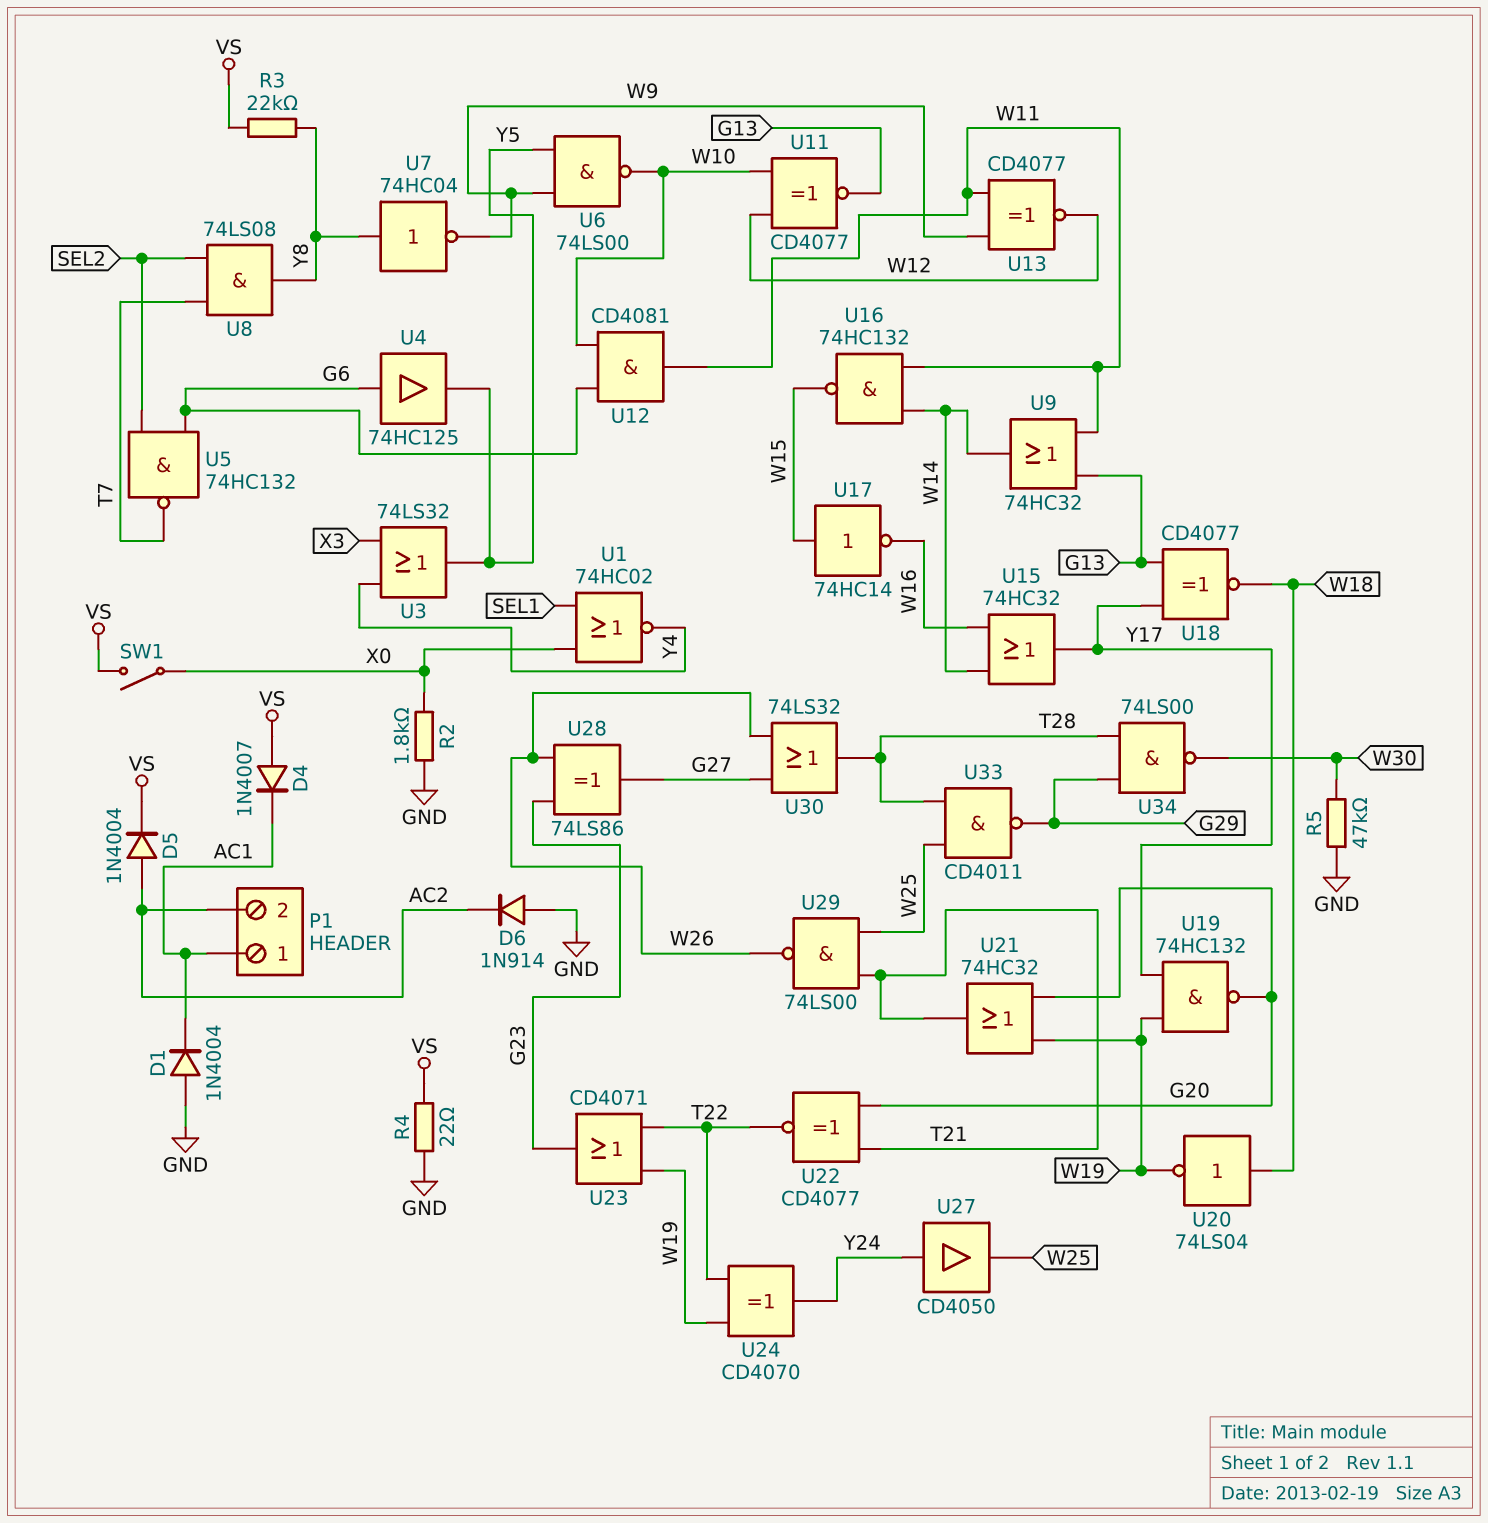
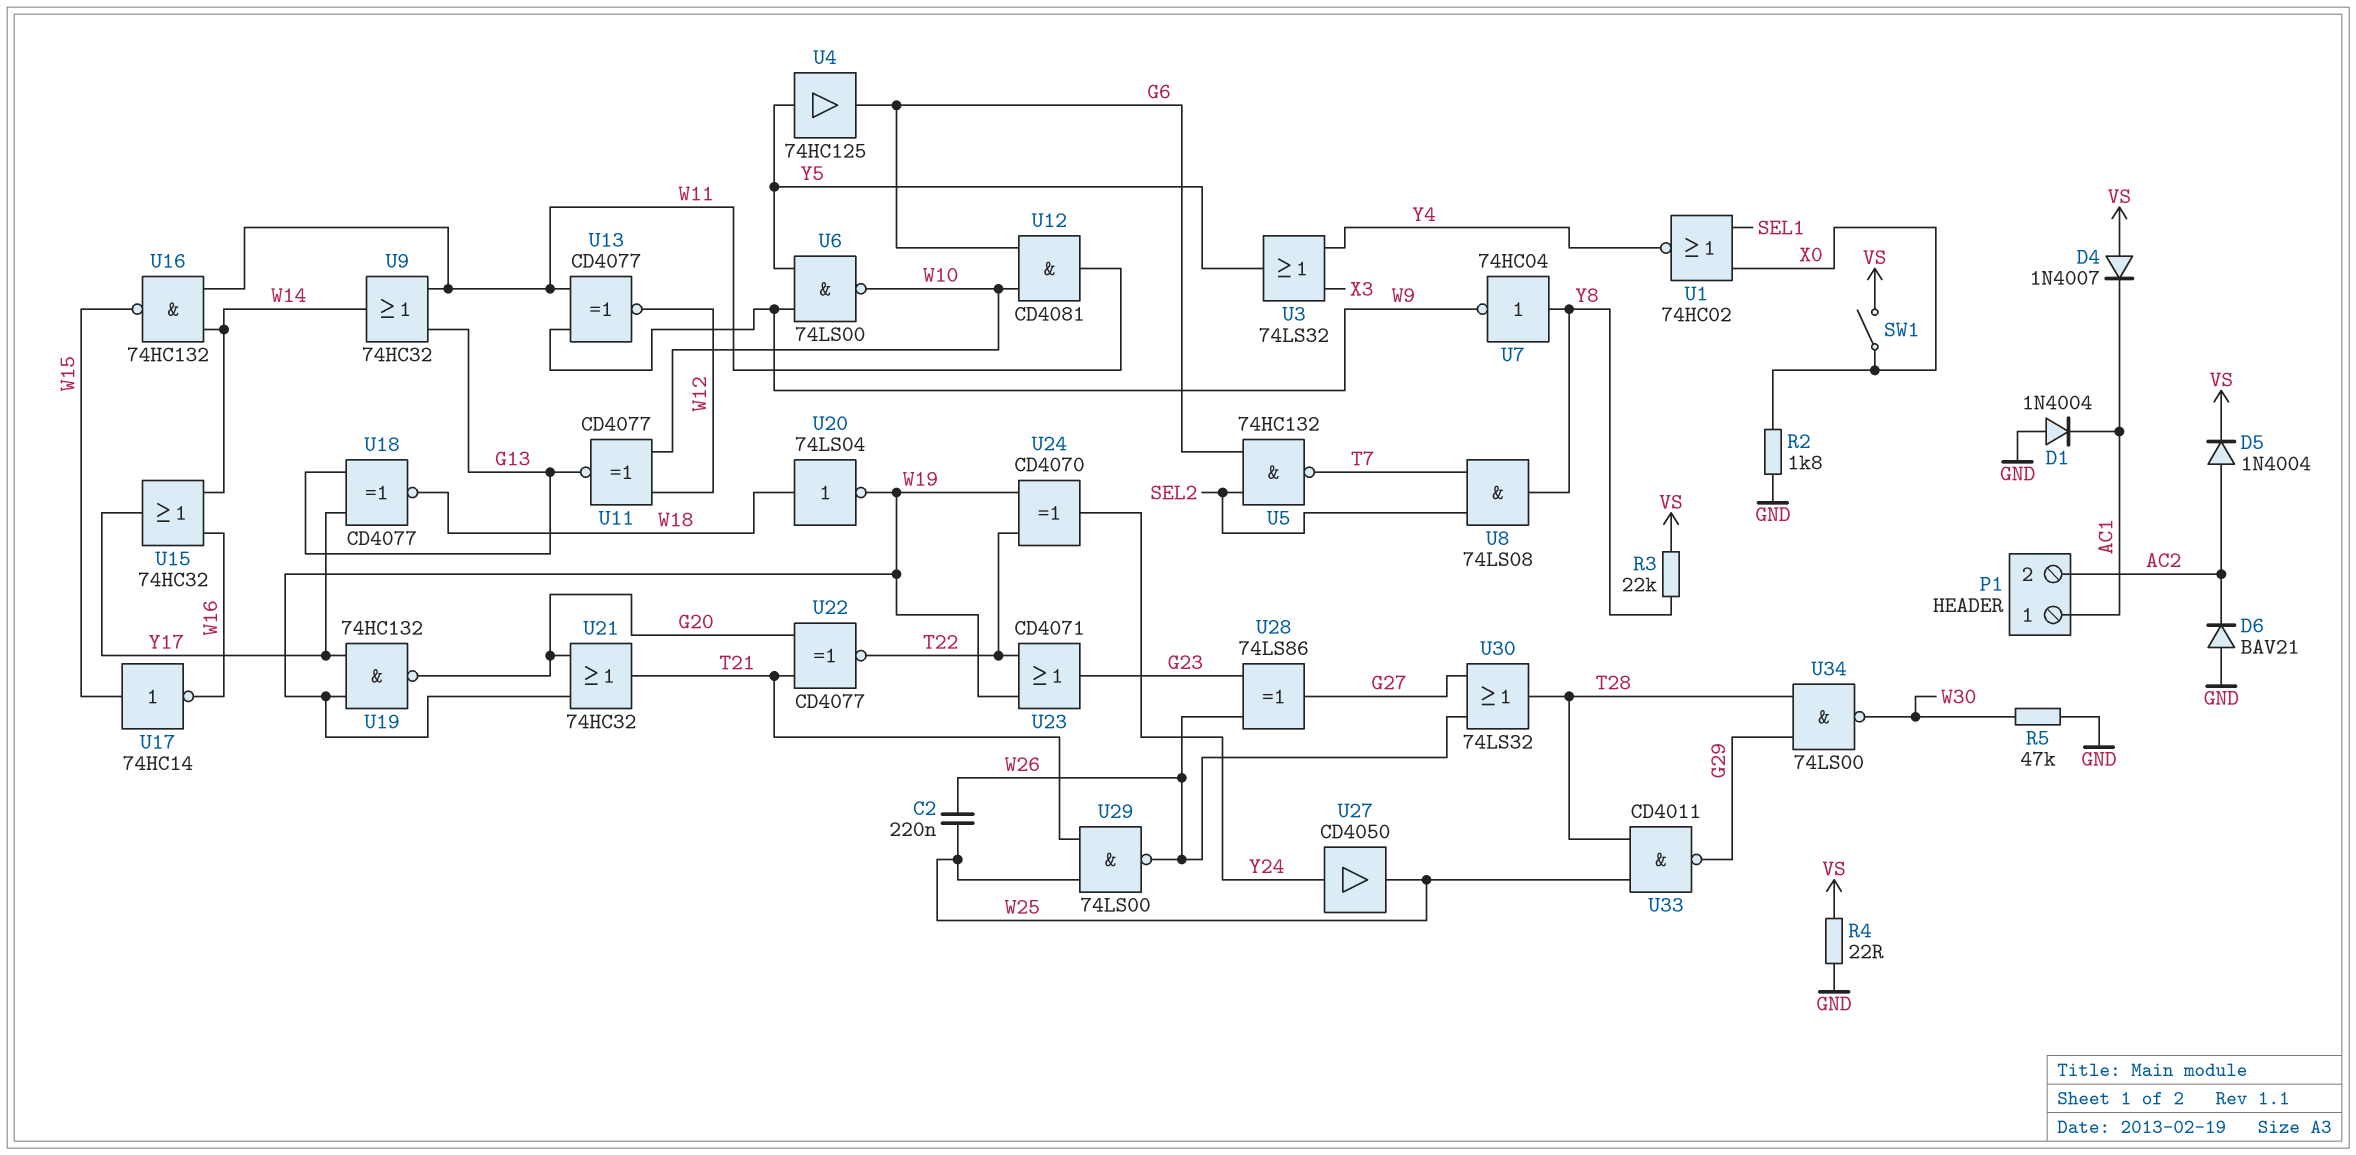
C2: none -> 220nF (W25, W26)
D6: diode 1N914 (A GND, K AC2) -> diode BAV21 (A GND, K AC2)
U4: buffer 74HC125 (in G6, out Y5) -> buffer 74HC125 (in Y5, out G6)

